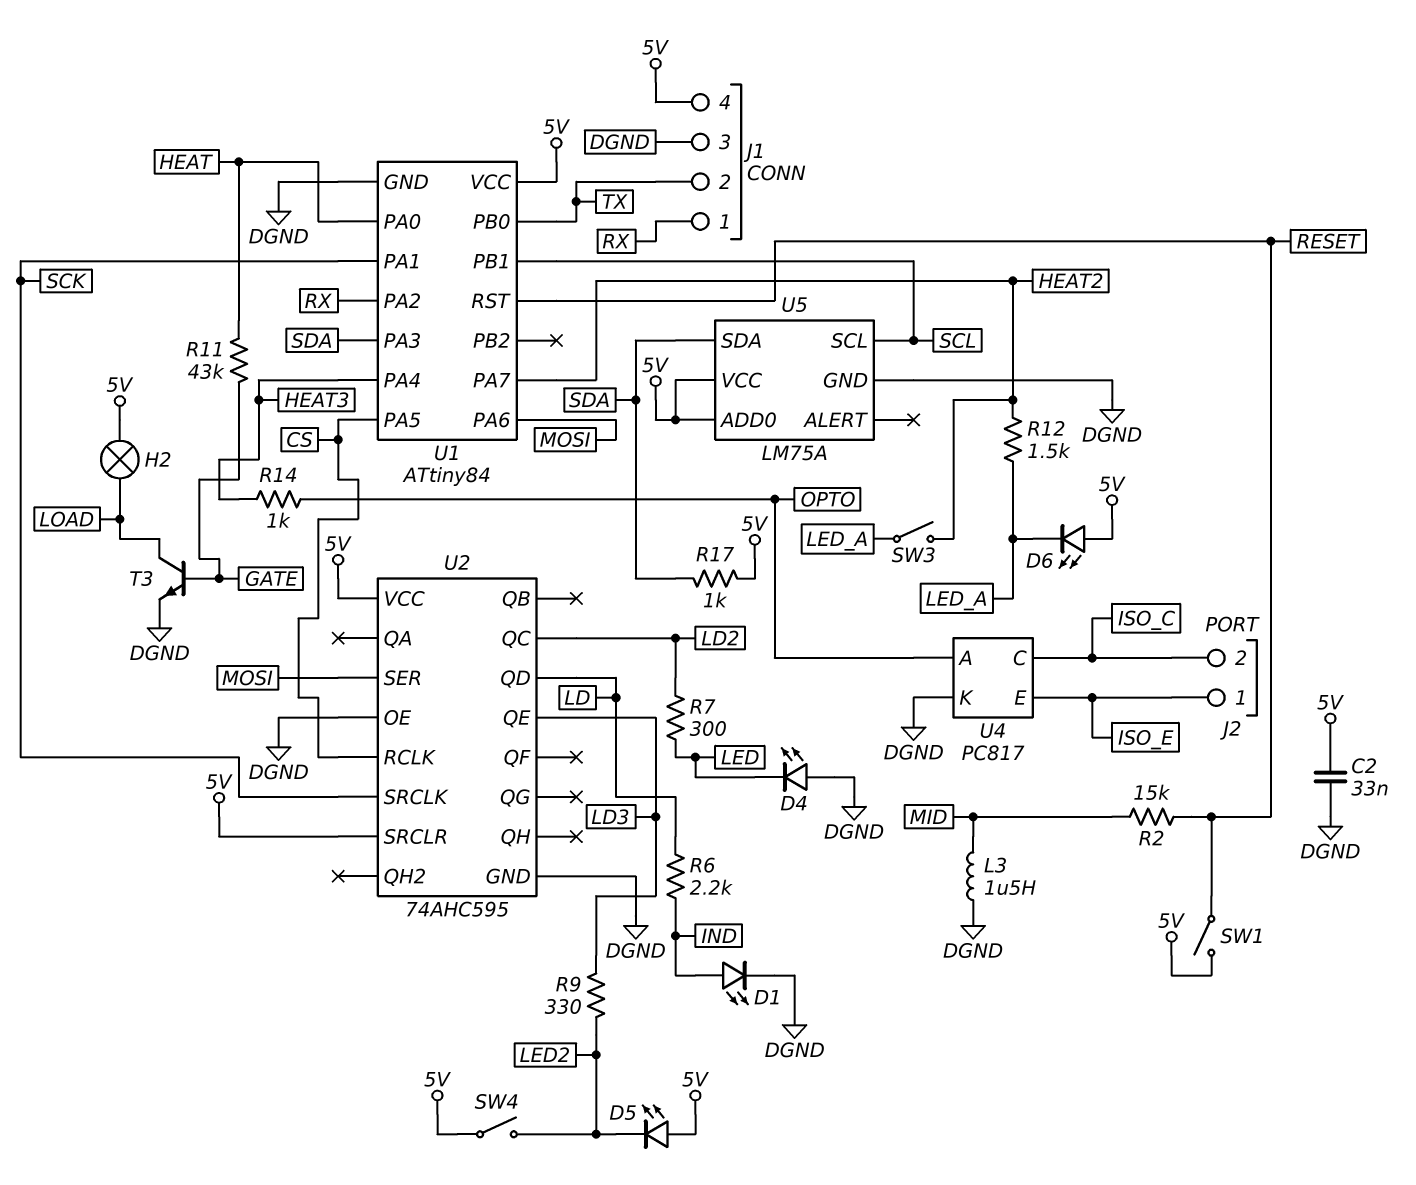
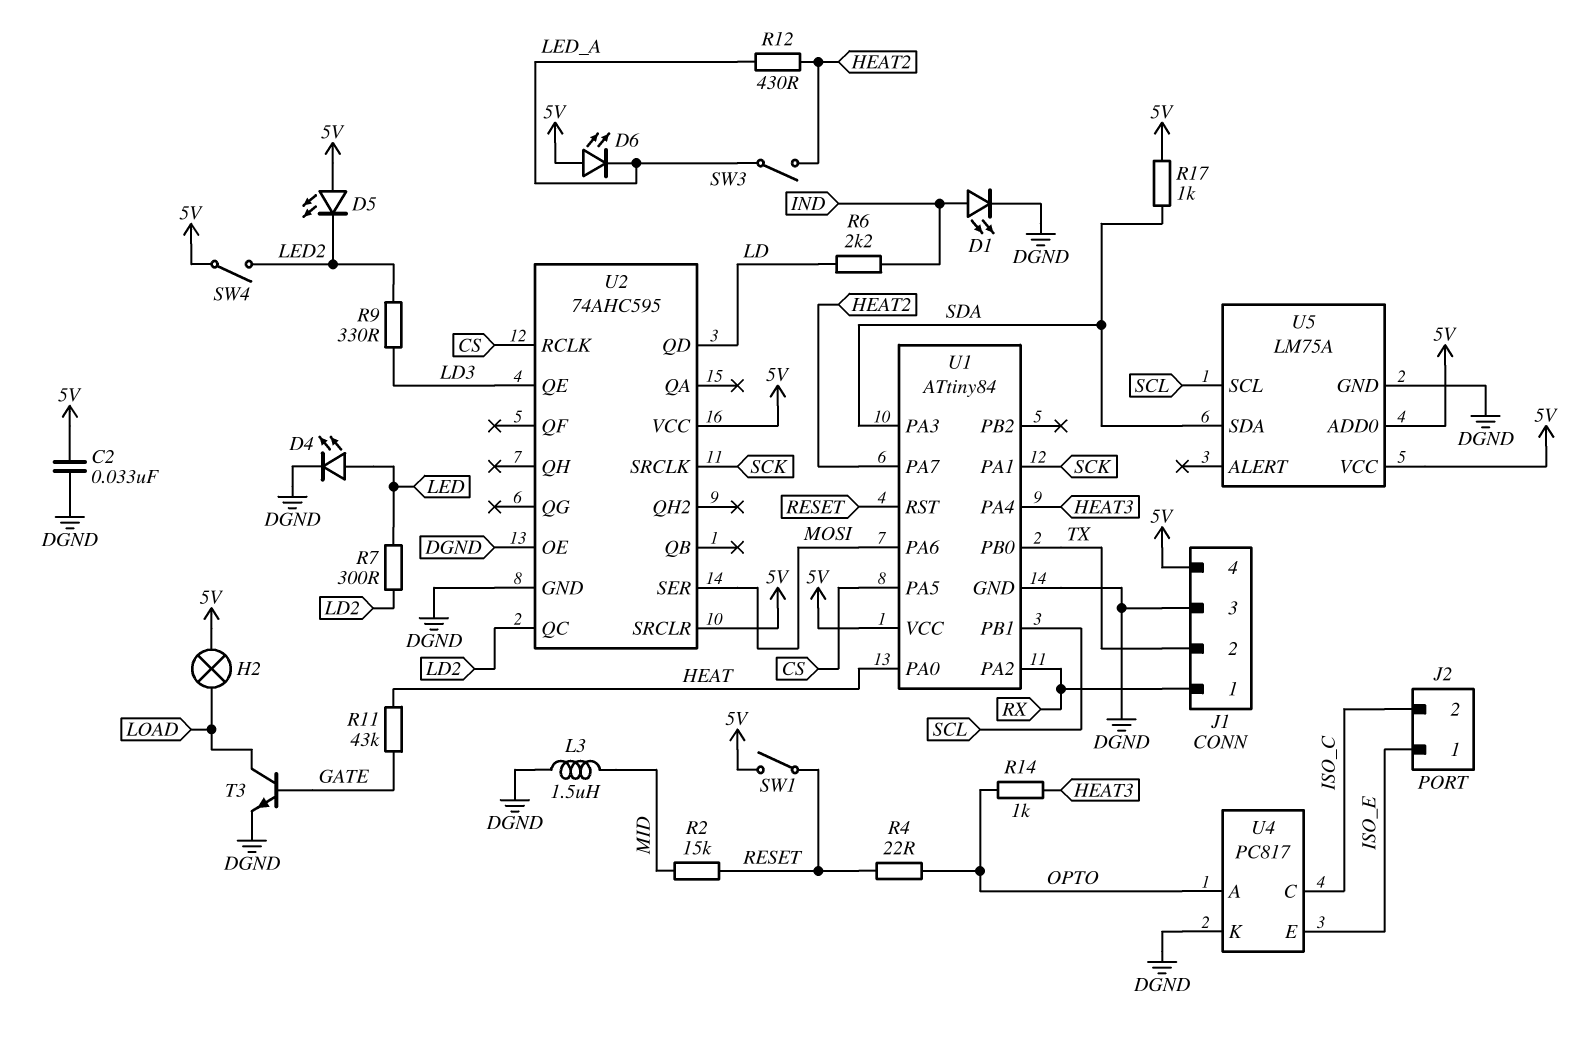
D4: LED (A DGND, K LED) -> LED (A LED, K DGND)
R4: none -> 22 (OPTO, RESET)
R12: 1.5k (HEAT2, LED_A) -> 430 (HEAT2, LED_A)

